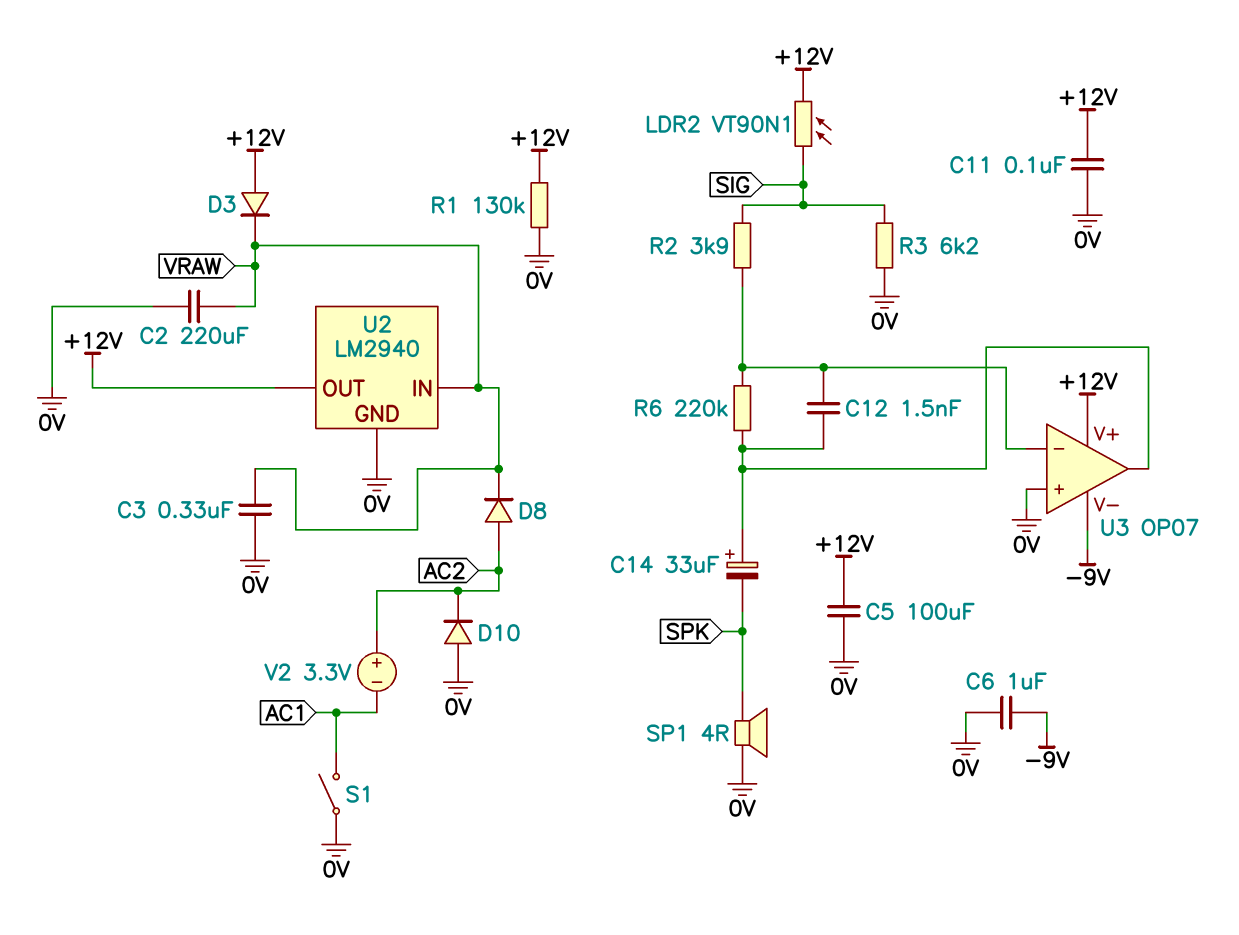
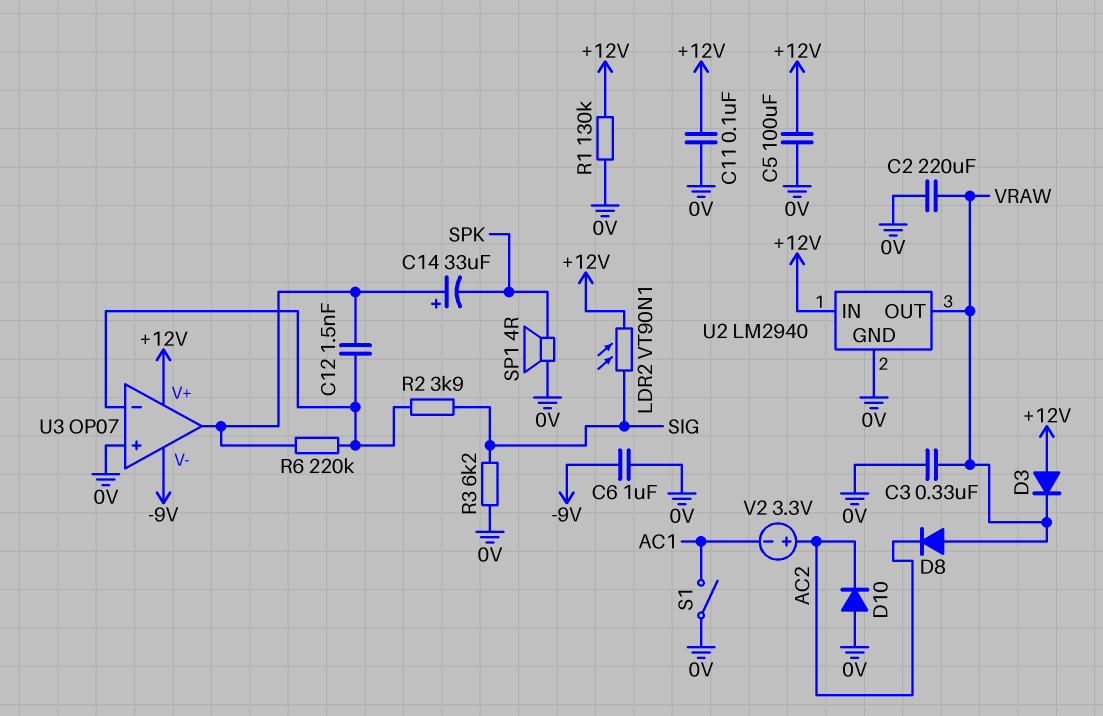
D8: diode (A AC2, K VRAW) -> diode (A VRAW, K AC2)
U2 pin IN: VRAW -> +12V
U2 pin OUT: +12V -> VRAW

